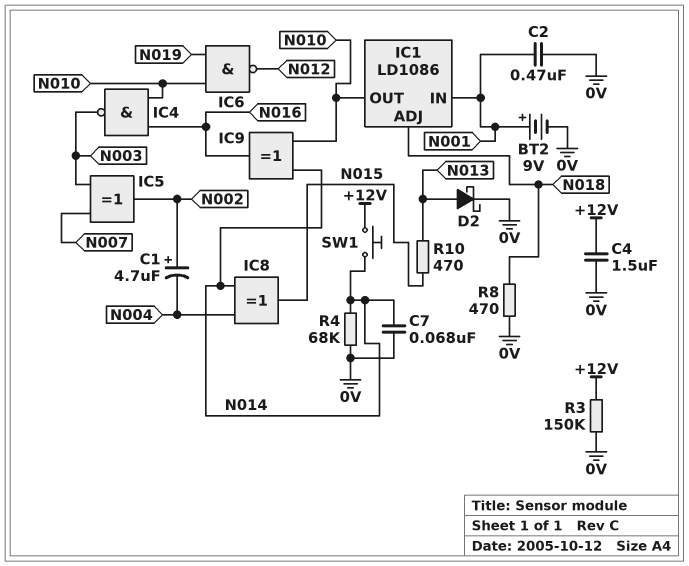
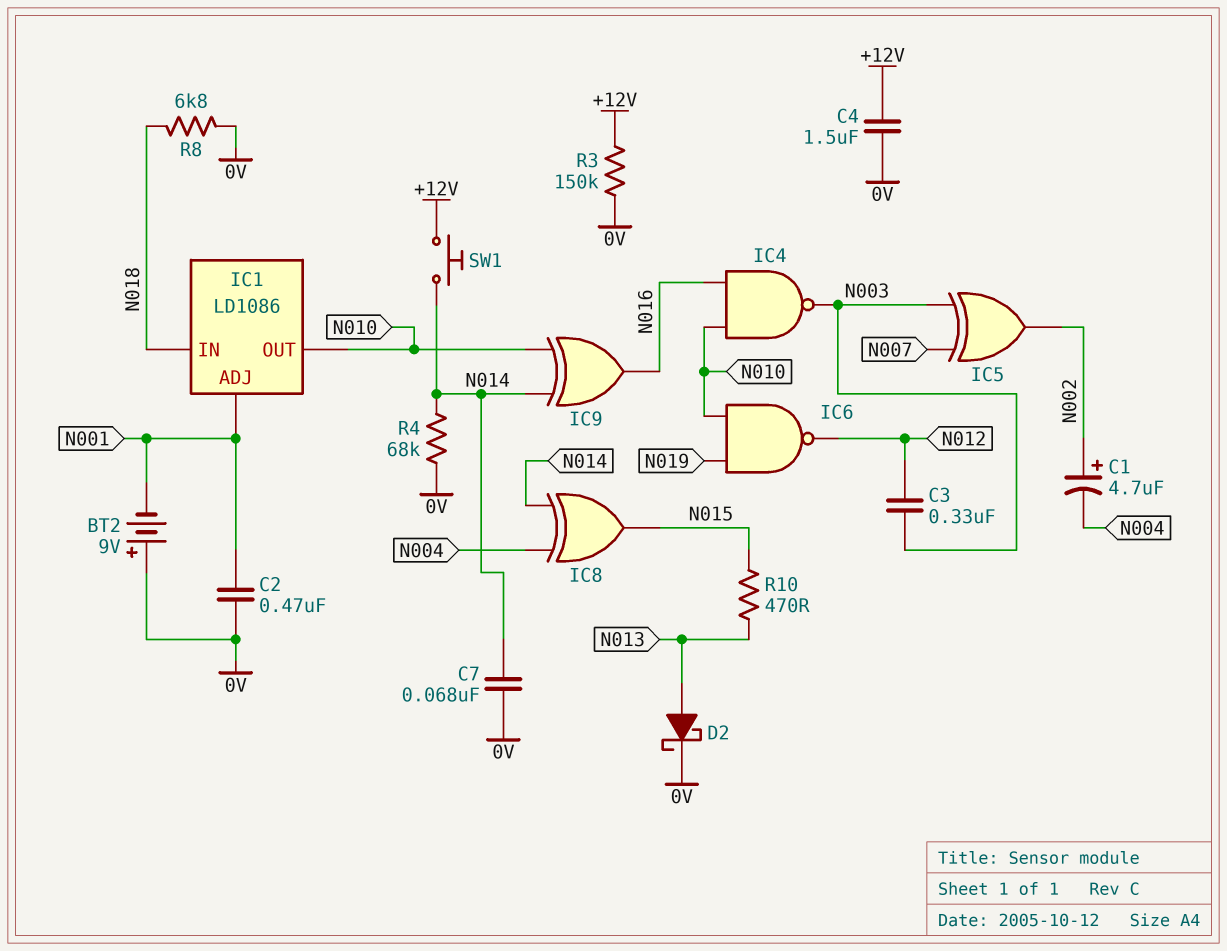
BT2: 9V (plus N001, minus 0V) -> 9V (plus 0V, minus N001)
C3: none -> 330nF (N003, N012)
IC1 pin ADJ: N018 -> N001
IC1 pin IN: N001 -> N018
R8: 470 (0V, N018) -> 6.8k (0V, N018)

